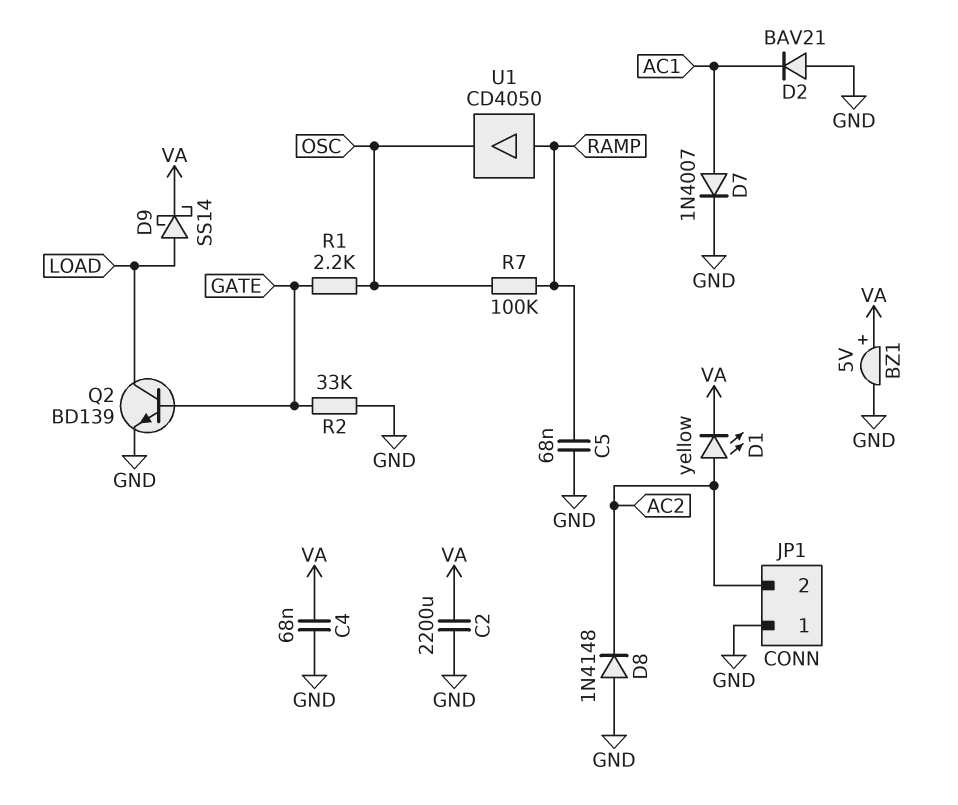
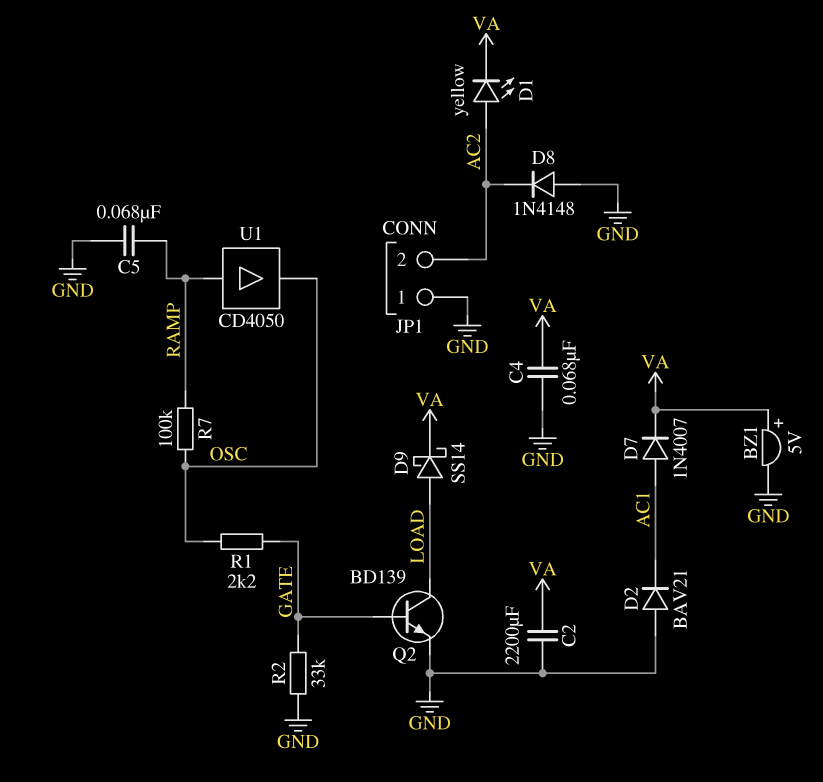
D7: diode 1N4007 (A AC1, K GND) -> diode 1N4007 (A AC1, K VA)

